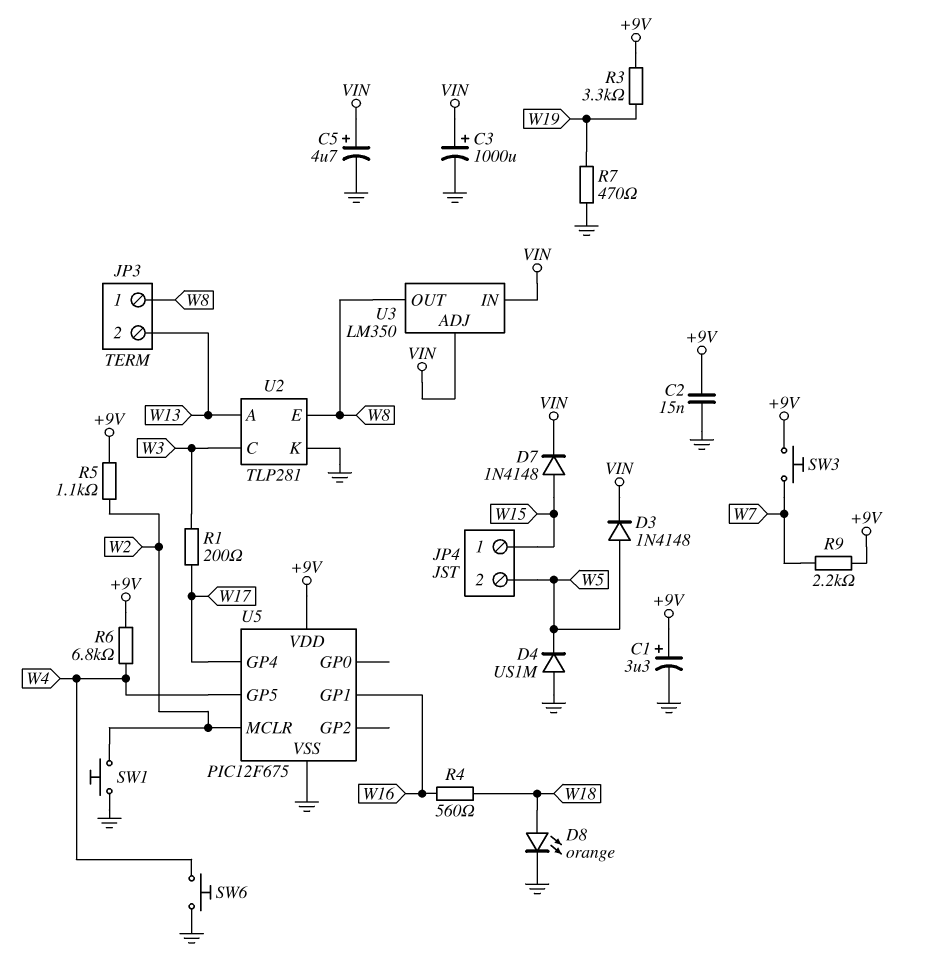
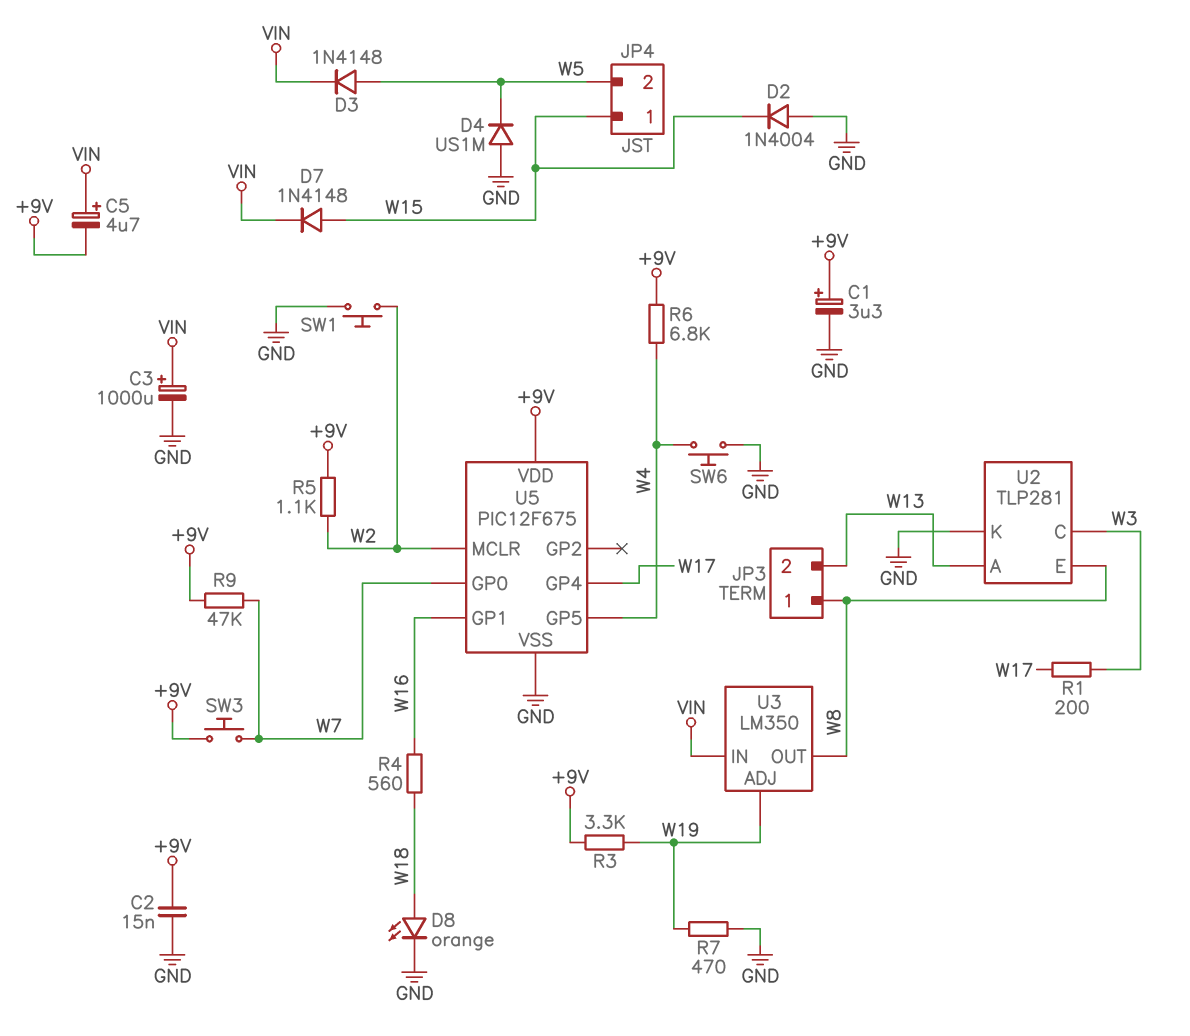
C5: 4.7uF (plus VIN, minus GND) -> 4.7uF (plus VIN, minus +9V)
D2: none -> diode 1N4004 (A GND, K W15)
R9: 2.2k (+9V, W7) -> 47k (+9V, W7)
U3 pin ADJ: VIN -> W19
U5 pin GP0: none -> W7

